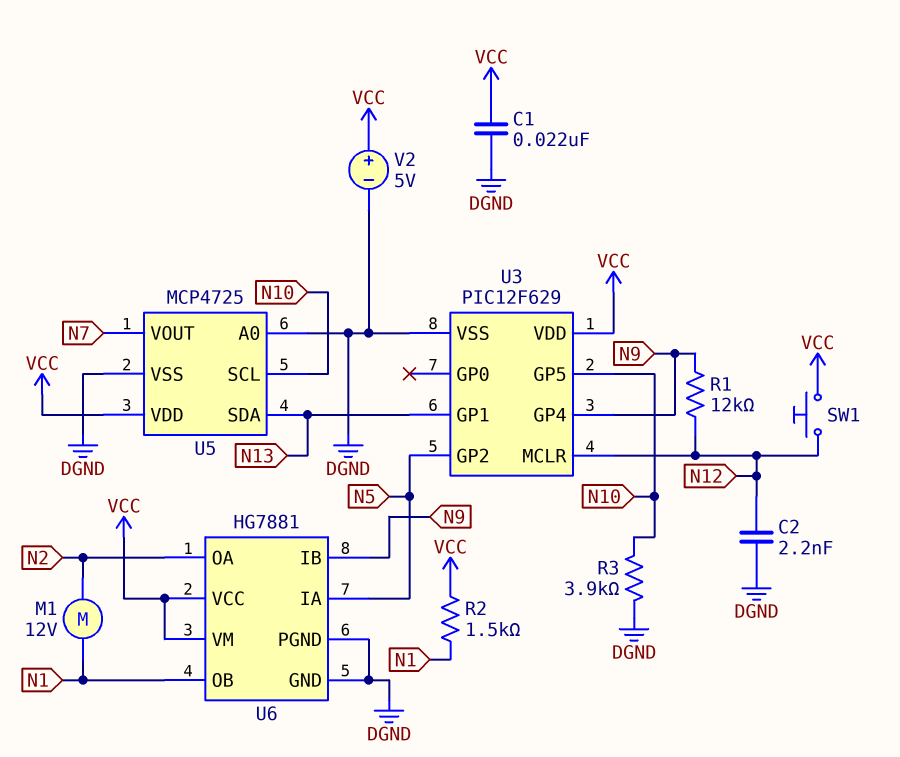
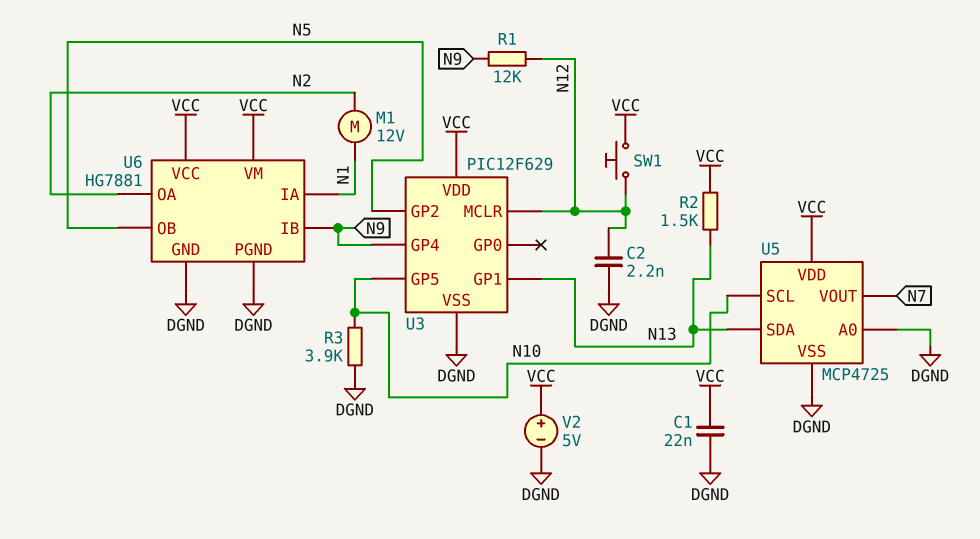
R2: 1.5k (N1, VCC) -> 1.5k (N13, VCC)
U6 pin IA: N5 -> N1
U6 pin OB: N1 -> N5

